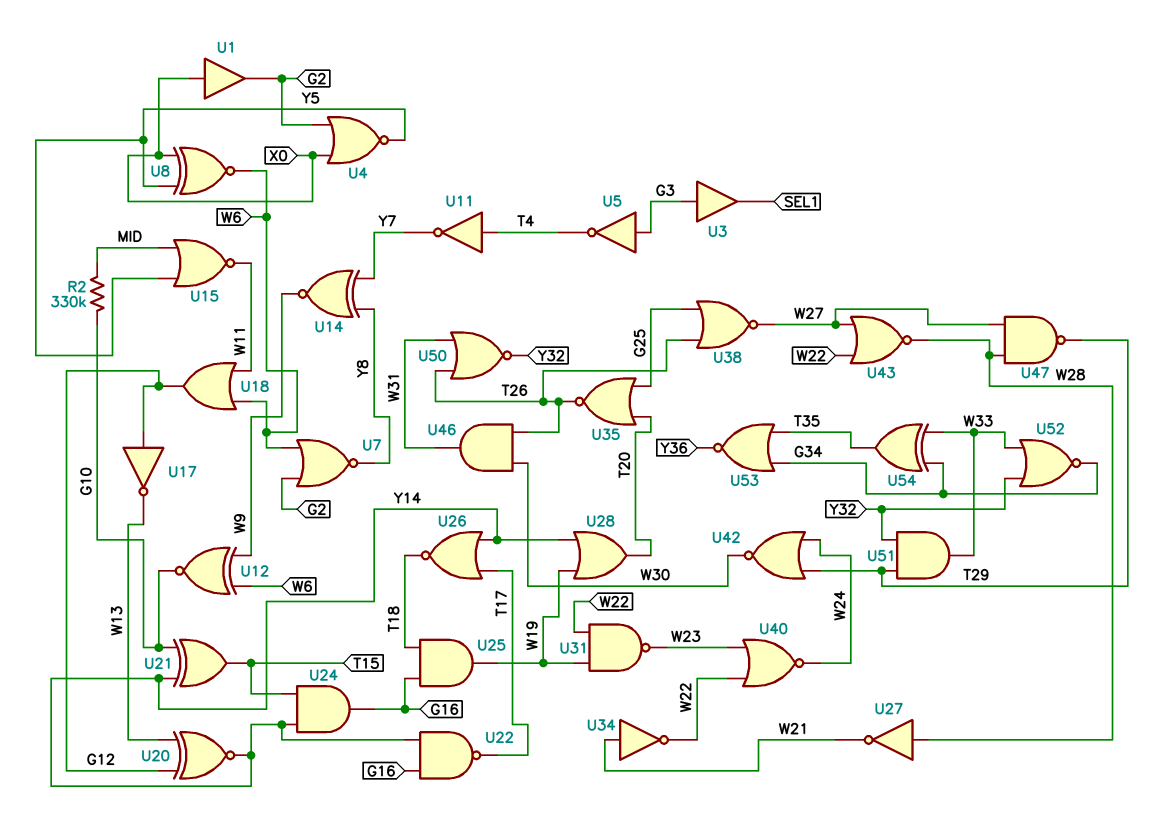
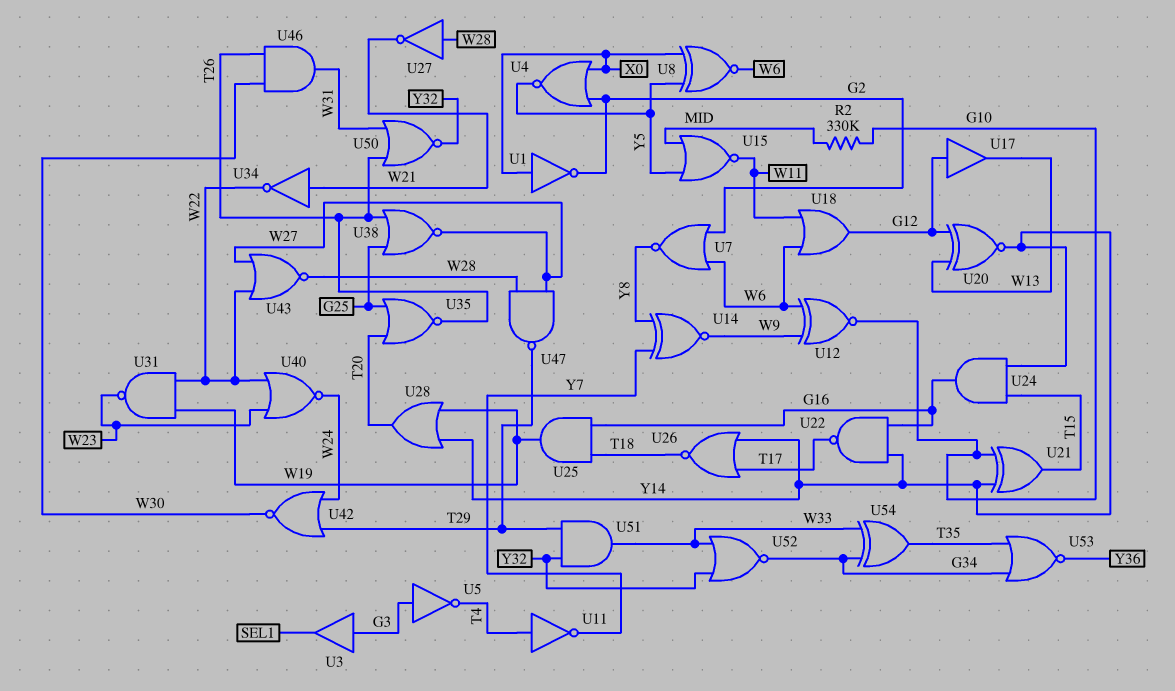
U1: buffer (in X0, out G2) -> NOT (in X0, out G2)
U17: NOT (in G12, out W13) -> buffer (in G12, out W13)

